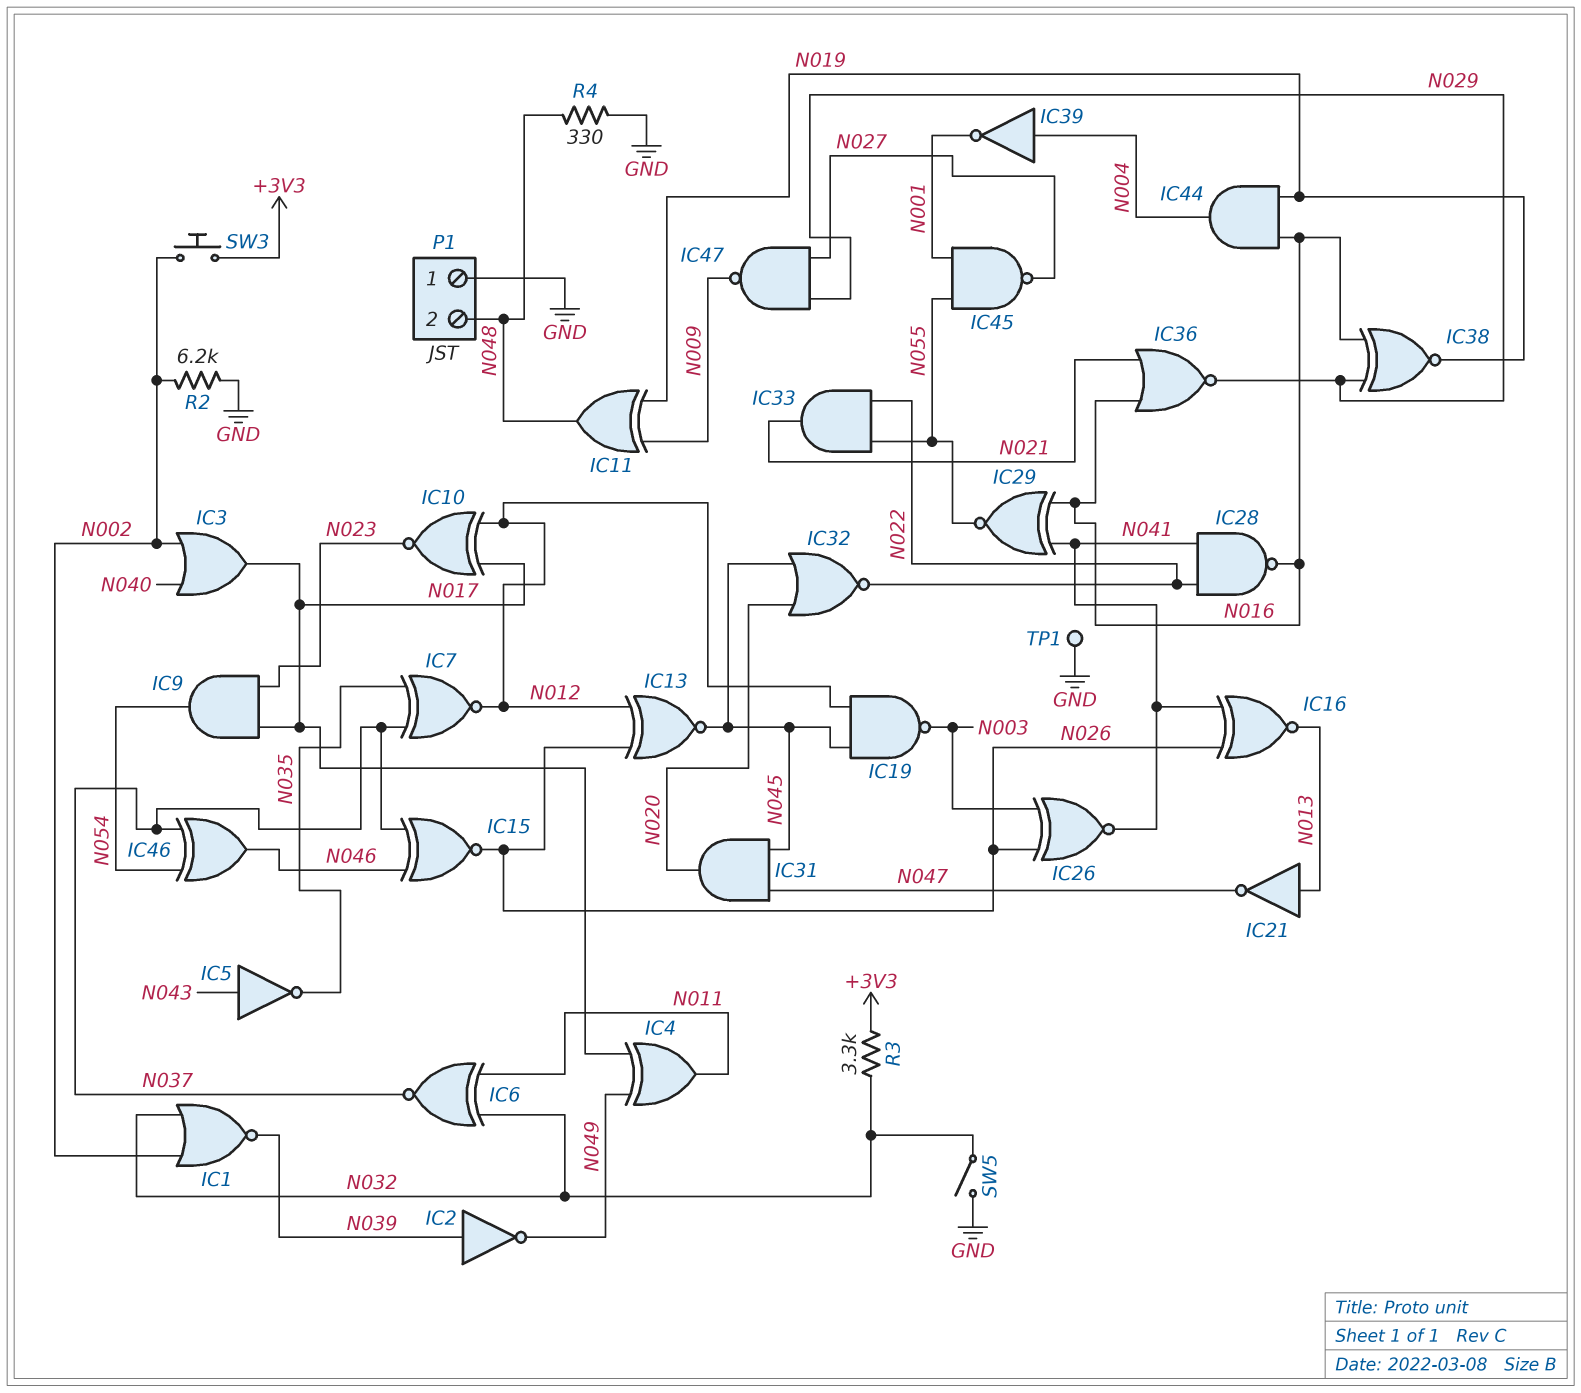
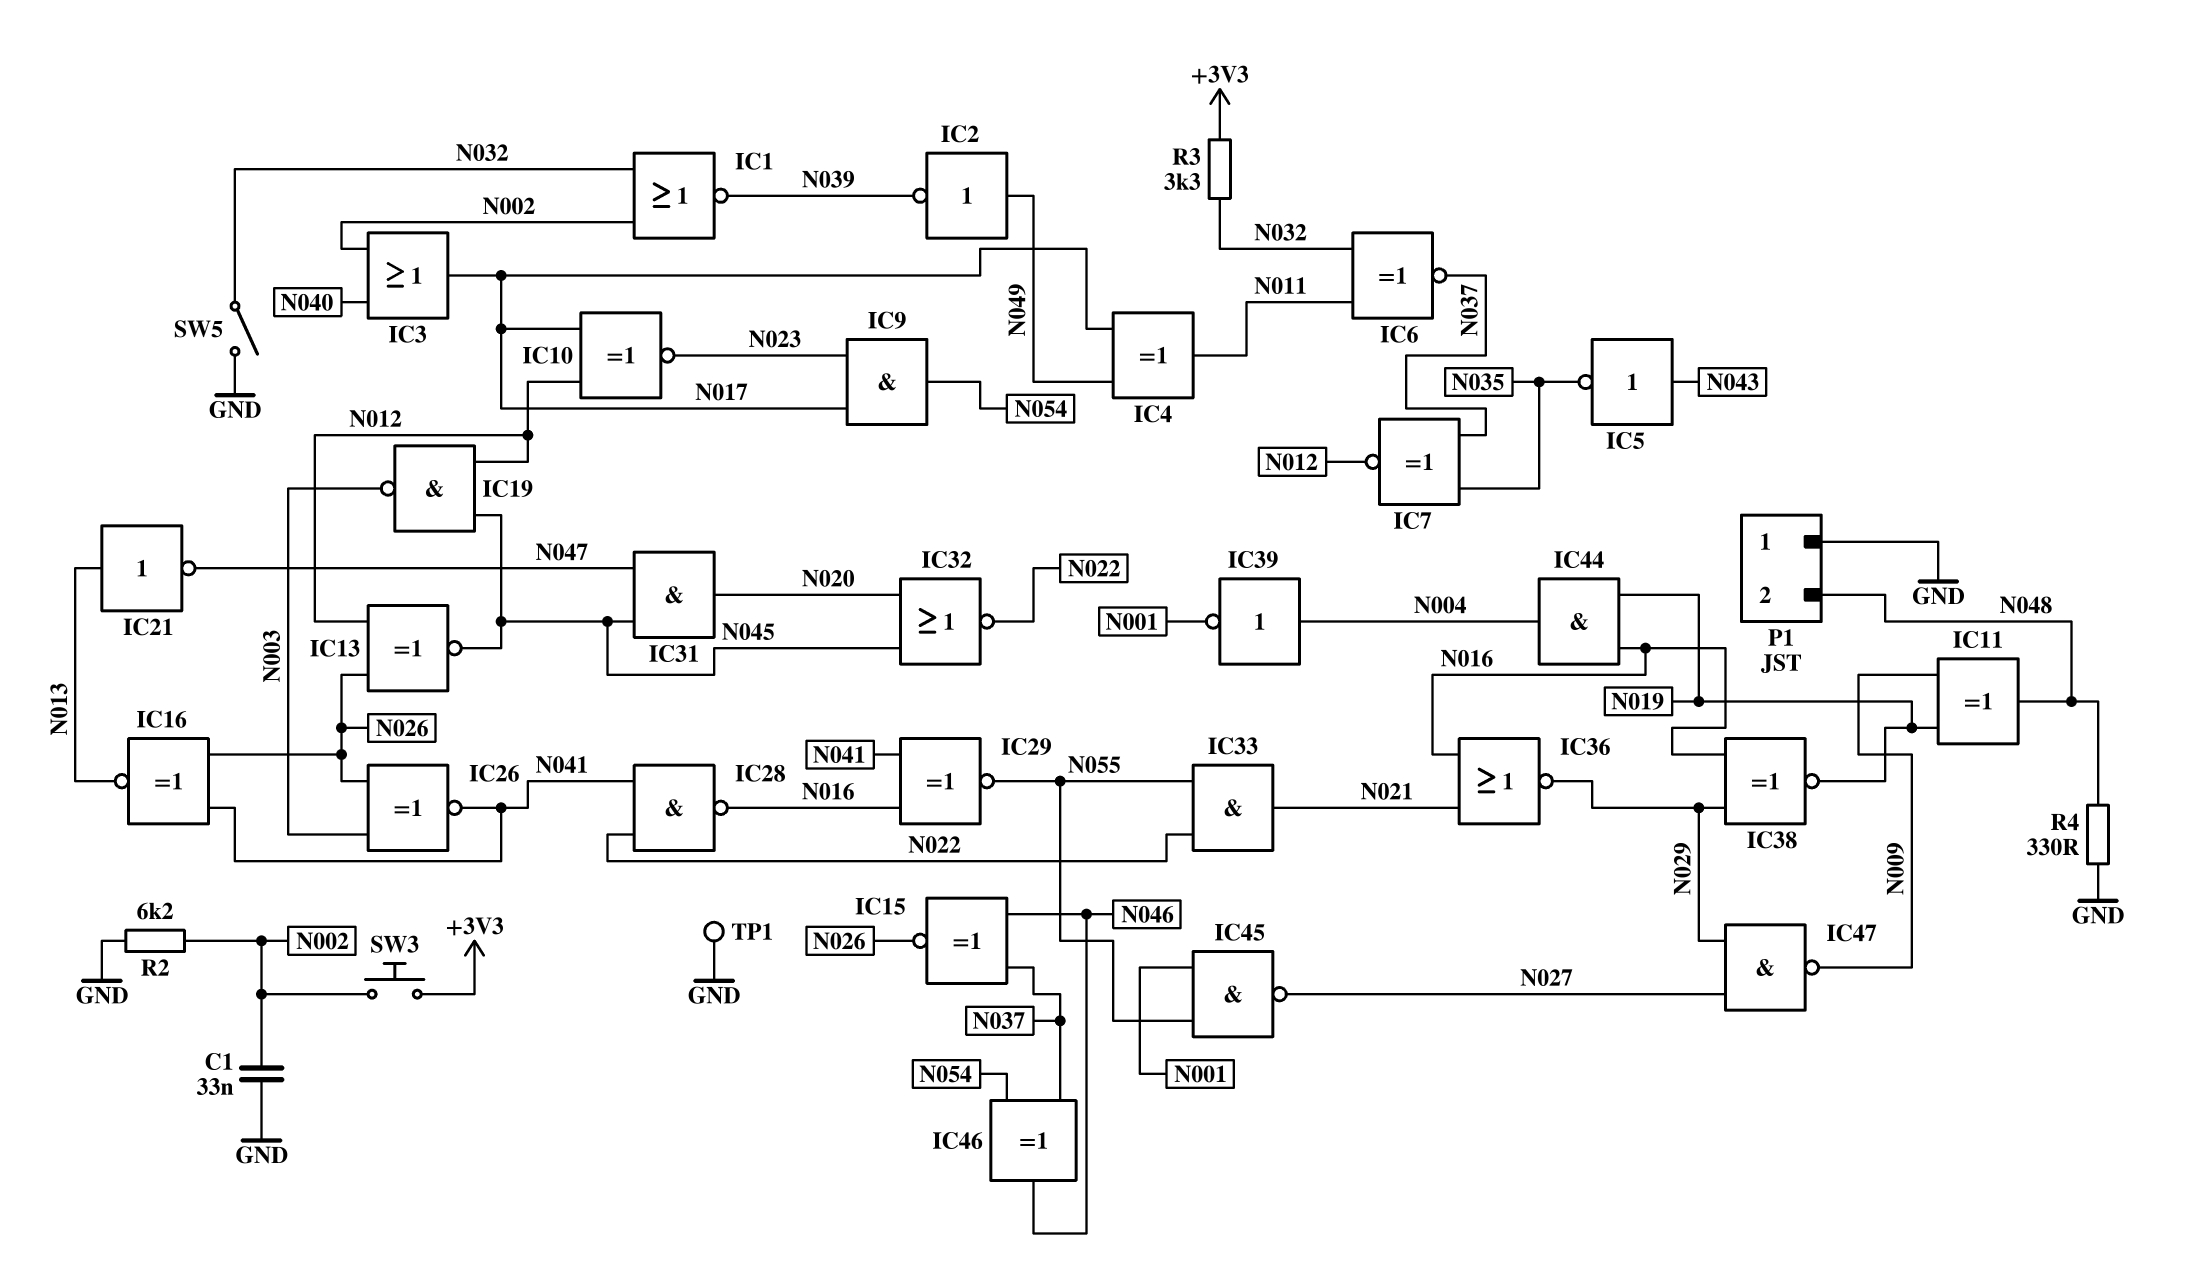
C1: none -> 33nF (GND, N002)
IC2: NOT (in N039, out N049) -> NOT (in N049, out N039)

